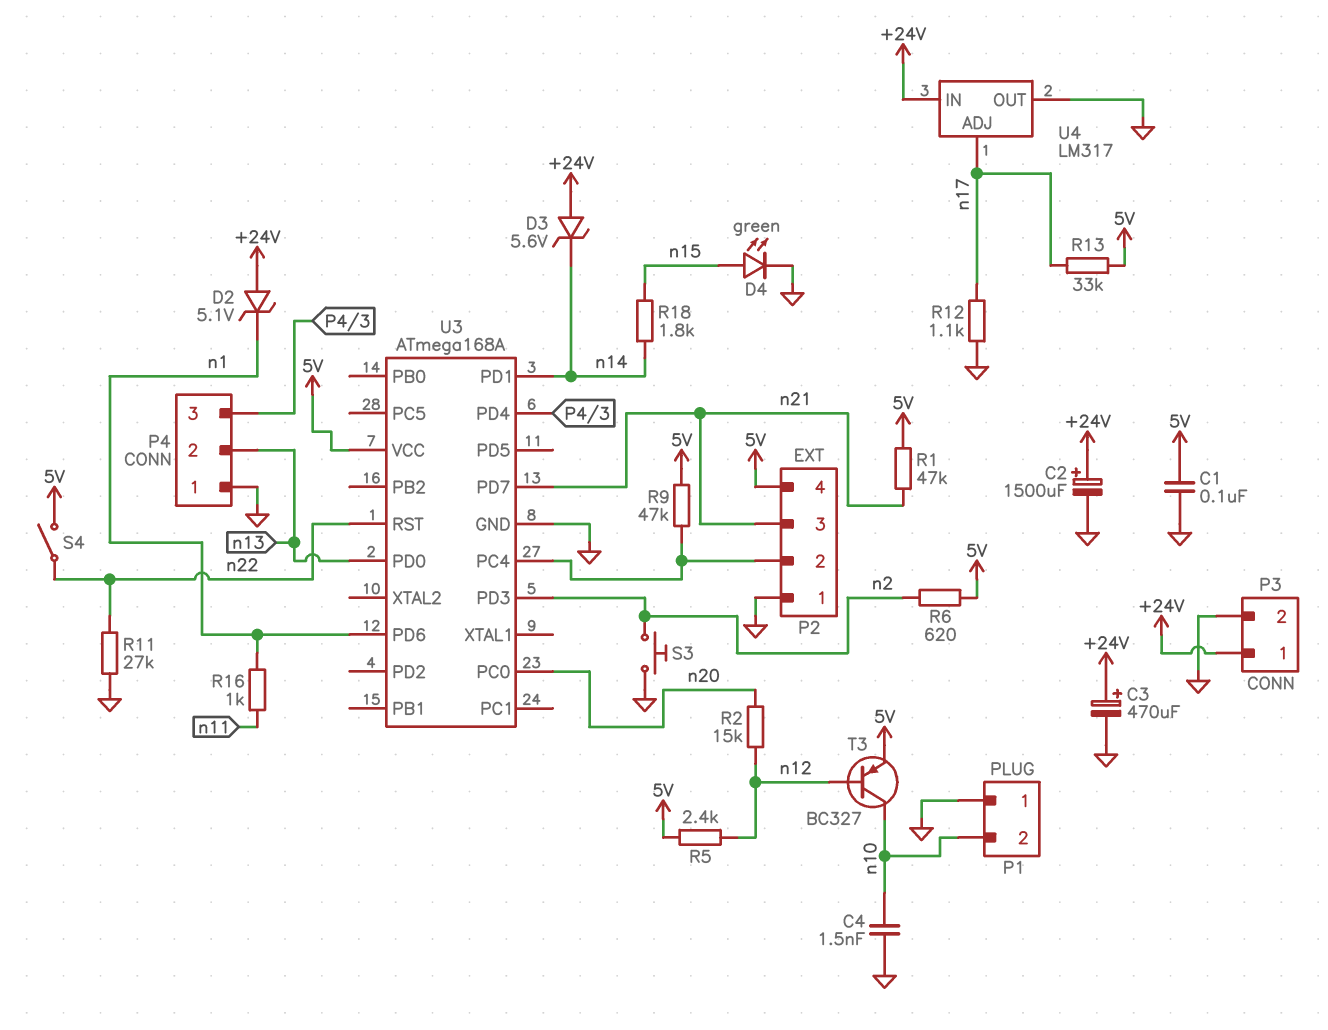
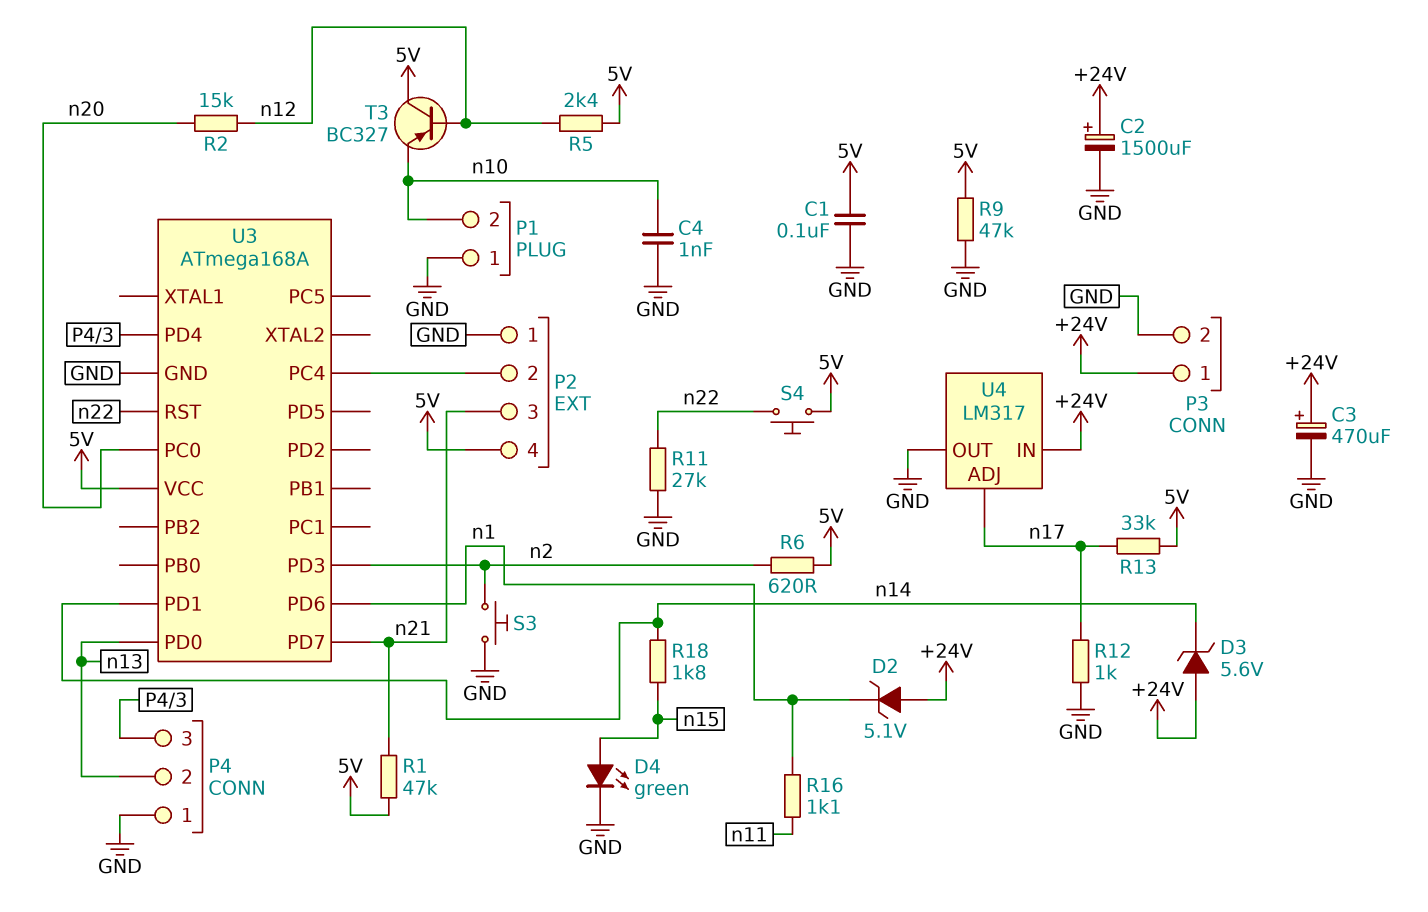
C4: 1.5nF (GND, n10) -> 1nF (GND, n10)
R9: 47k (5V, P2/2) -> 47k (5V, GND)
R12: 1.1k (GND, n17) -> 1k (GND, n17)
R16: 1k (n1, n11) -> 1.1k (n1, n11)
S4: switch (5V, n22) -> button (5V, n22)
T3: PNP BC327 (B n12, C n10, E 5V) -> PNP BC327 (B n12, C 5V, E n10)

